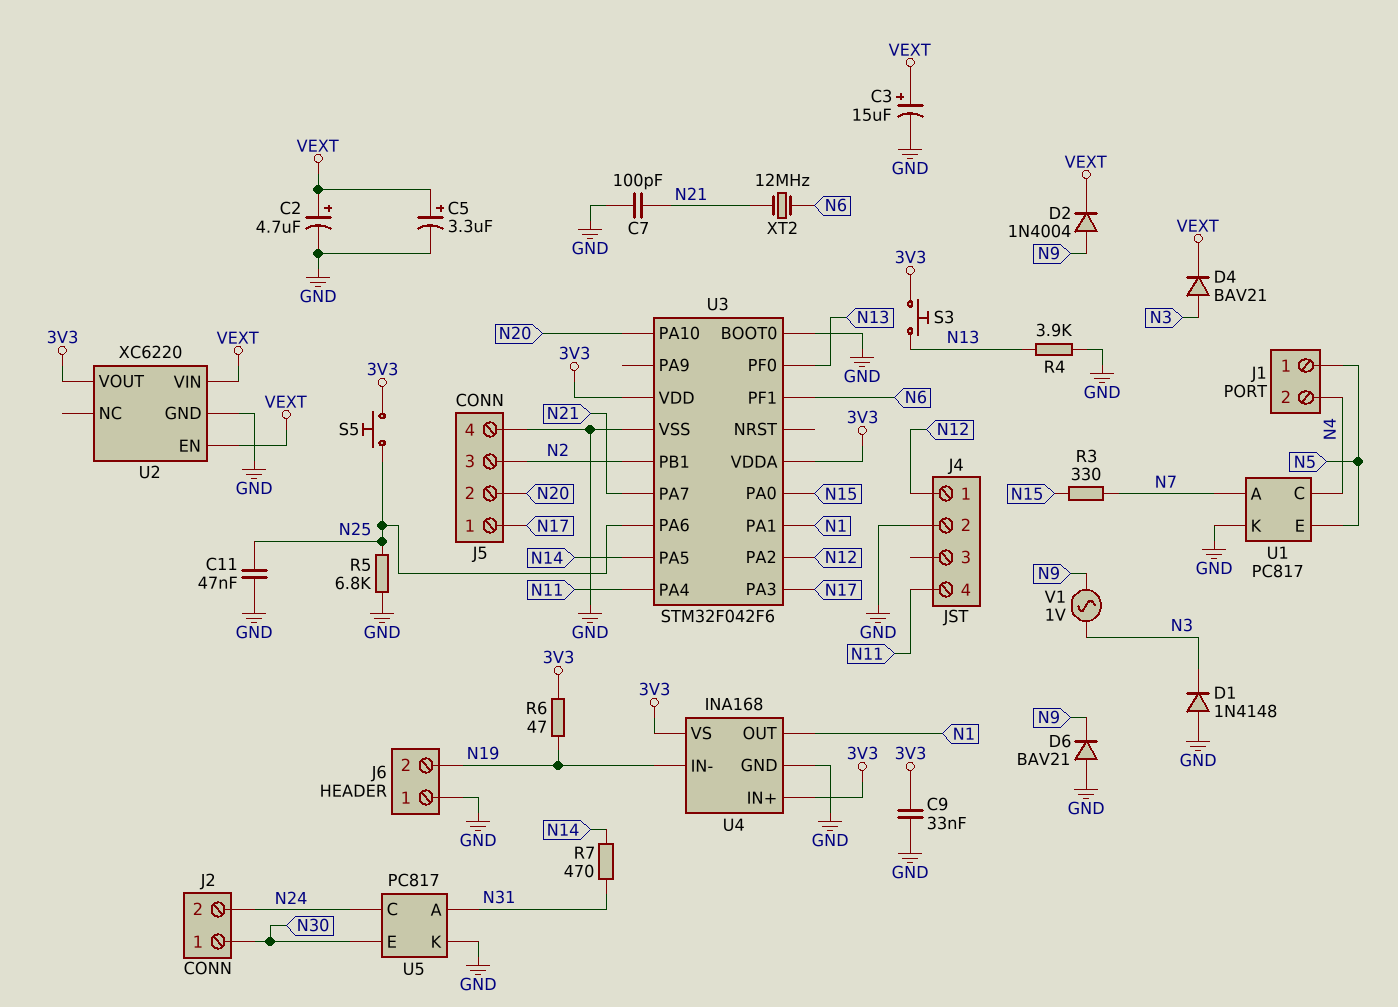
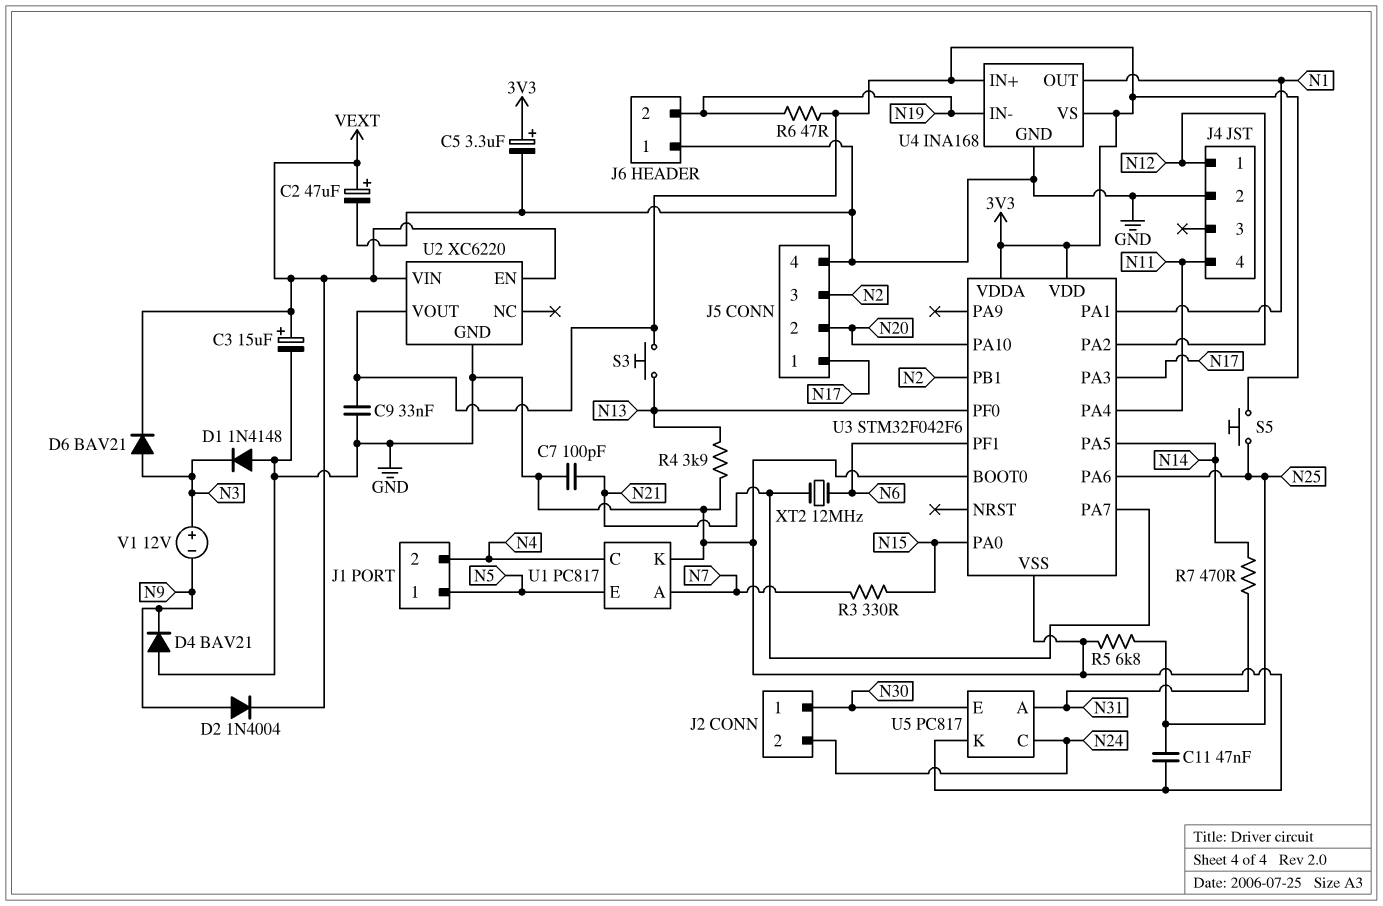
C2: 4.7uF (plus VEXT, minus GND) -> 47uF (plus VEXT, minus GND)
C5: 3.3uF (plus VEXT, minus GND) -> 3.3uF (plus 3V3, minus GND)
D4: diode BAV21 (A N3, K VEXT) -> diode BAV21 (A GND, K N9)
D6: diode BAV21 (A GND, K N9) -> diode BAV21 (A N3, K VEXT)
V1: AC 1V (N3, N9) -> 12V (plus N3, minus N9)

